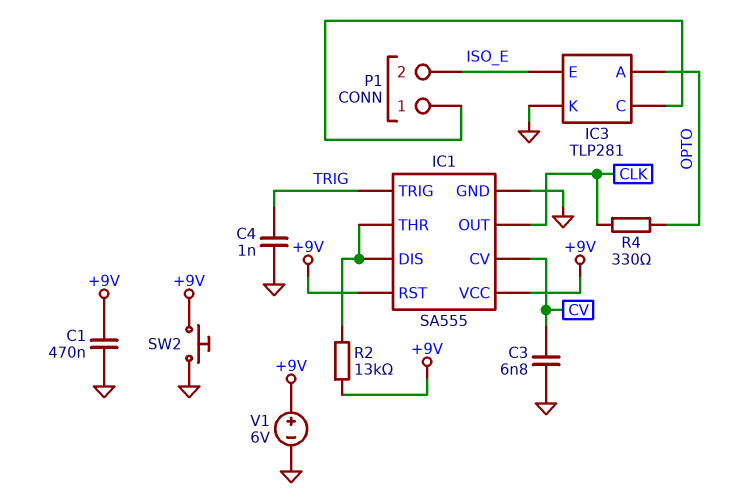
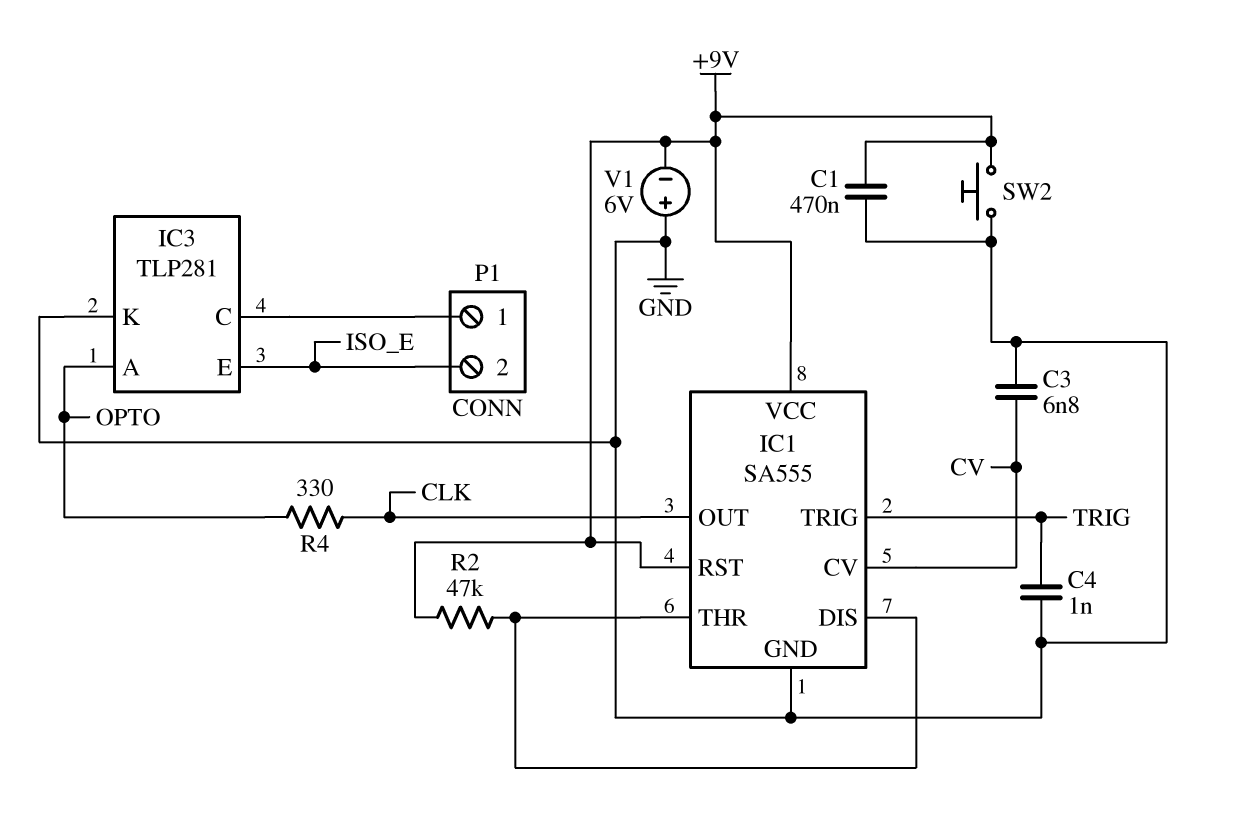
R2: 13k (+9V, IC1/DIS) -> 47k (+9V, IC1/DIS)
V1: 6V (plus +9V, minus GND) -> 6V (plus GND, minus +9V)

